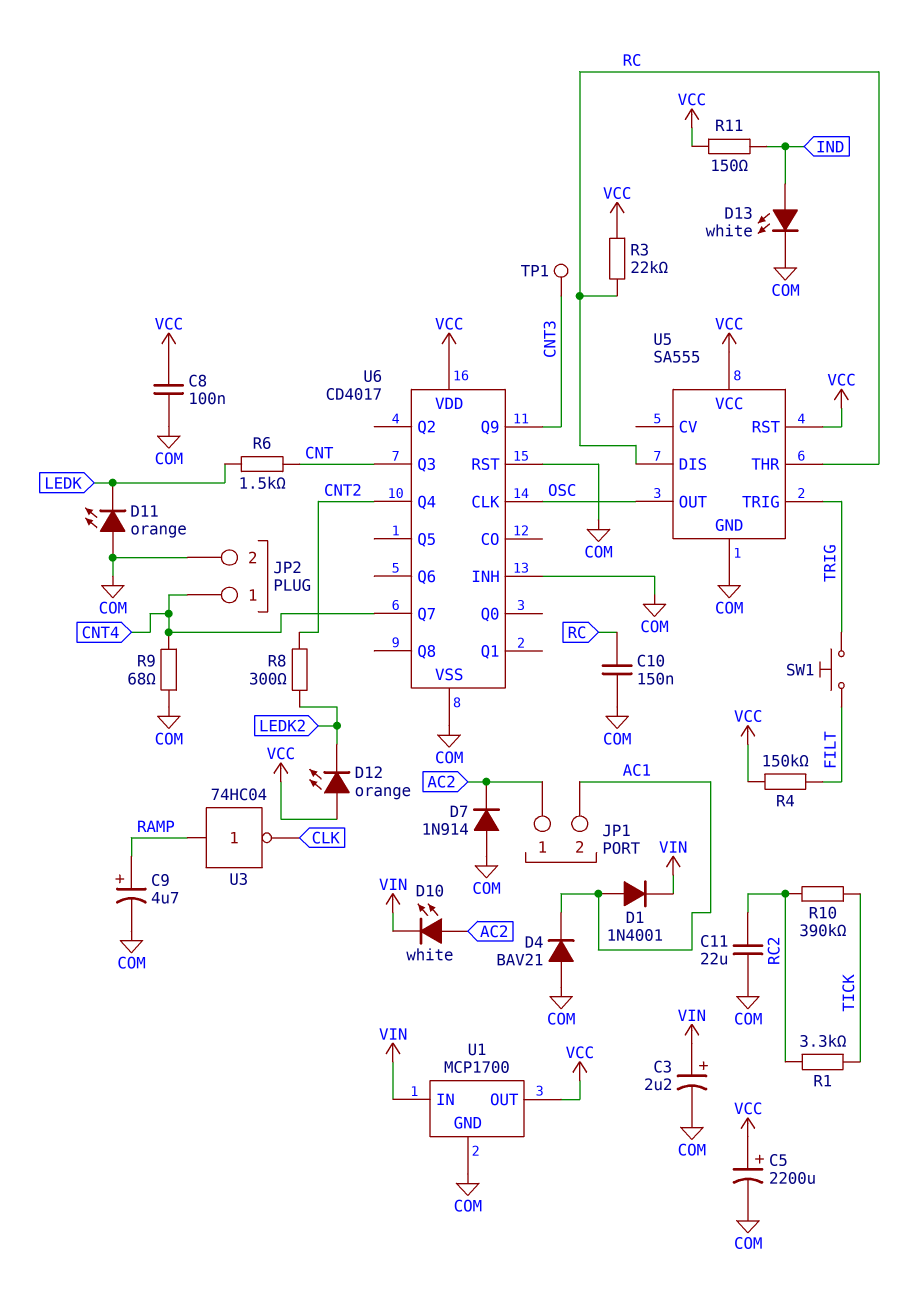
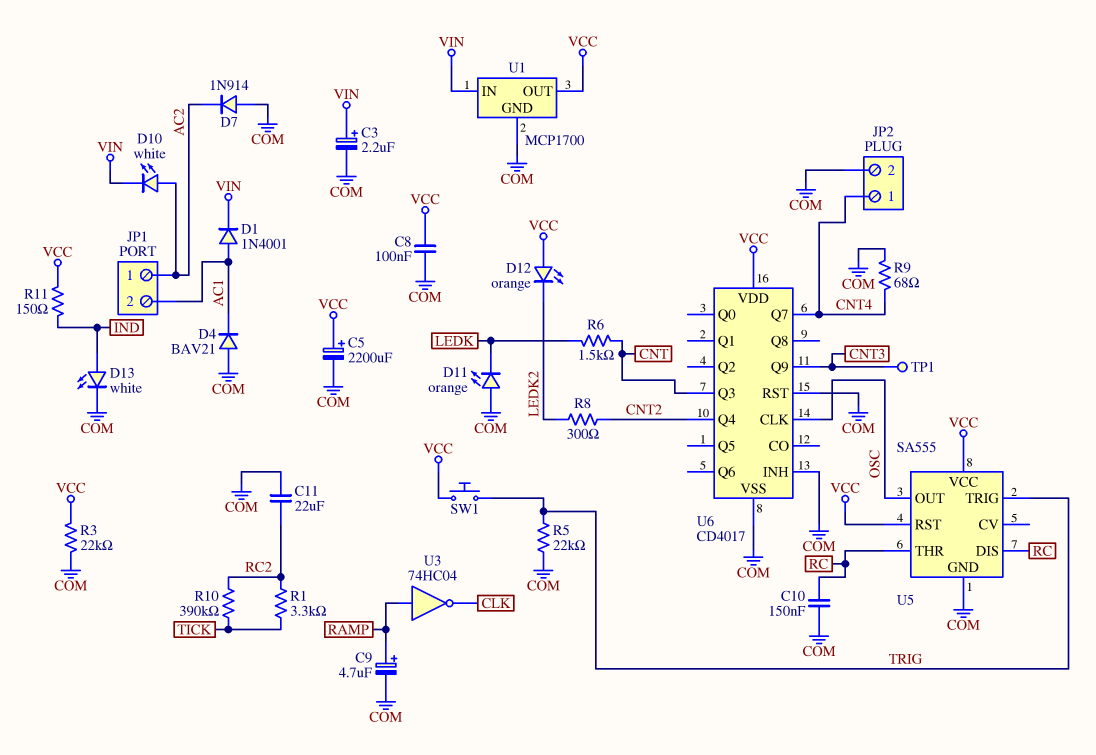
R3: 22k (RC, VCC) -> 22k (COM, VCC)
R4: 150k (FILT, VCC) -> none
R5: none -> 22k (COM, TRIG)
SW1: button (FILT, TRIG) -> button (TRIG, VCC)

